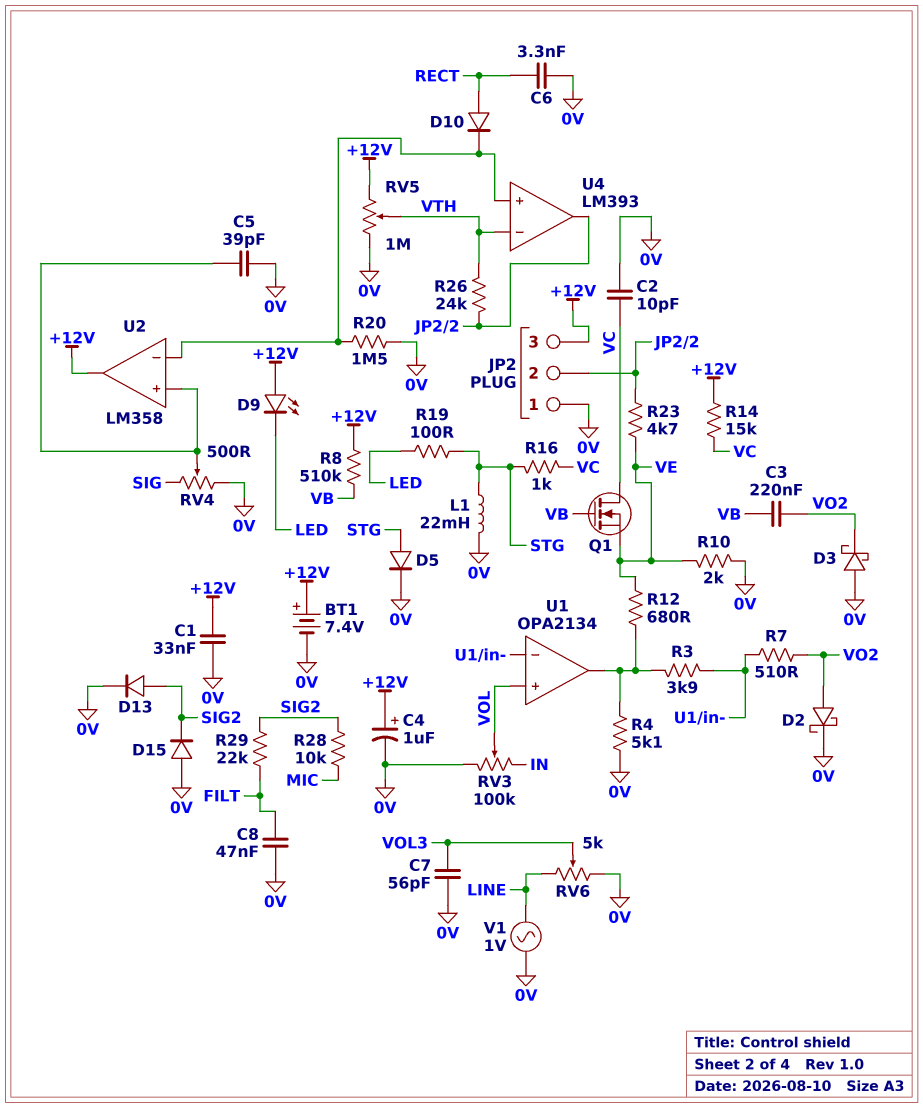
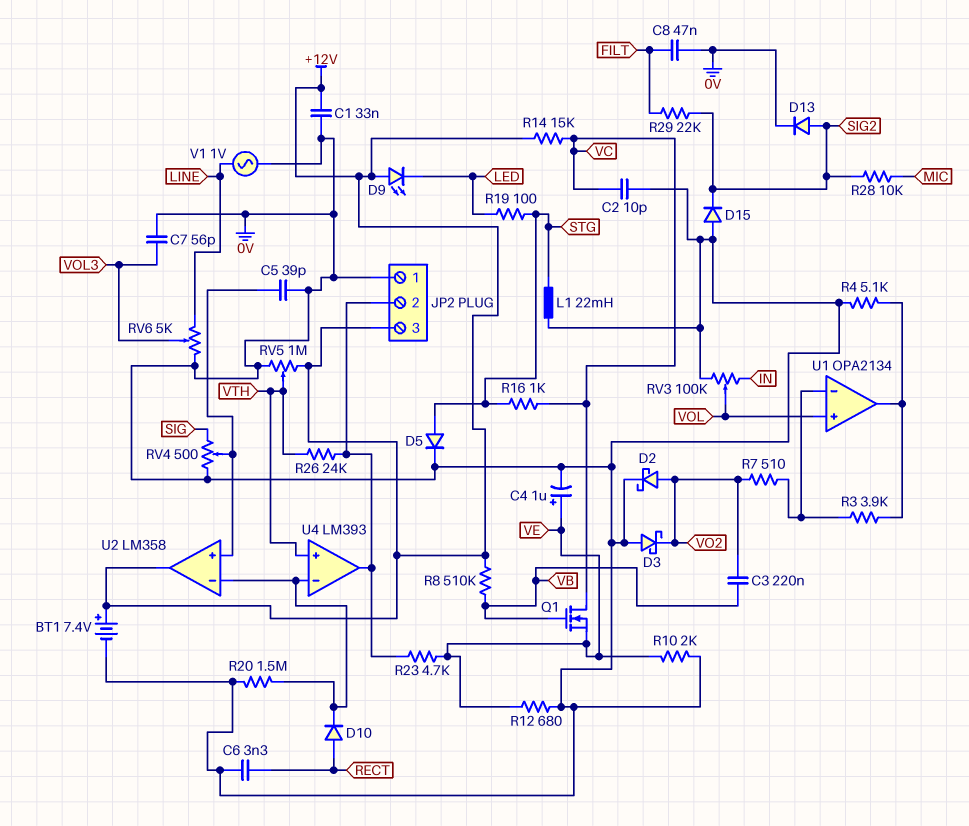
C4: 1uF (plus +12V, minus 0V) -> 1uF (plus VE, minus 0V)
R12: 680 (U1/out, VE) -> 680 (0V, VE)
U4 pin in+: U2/in- -> VTH
U4 pin in-: VTH -> U2/in-

